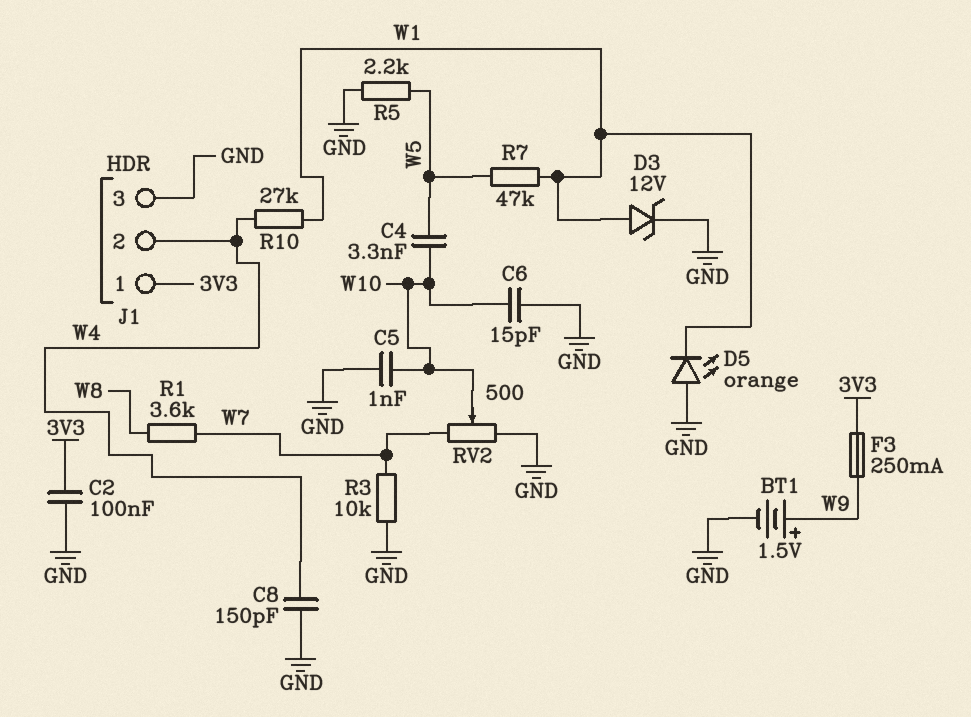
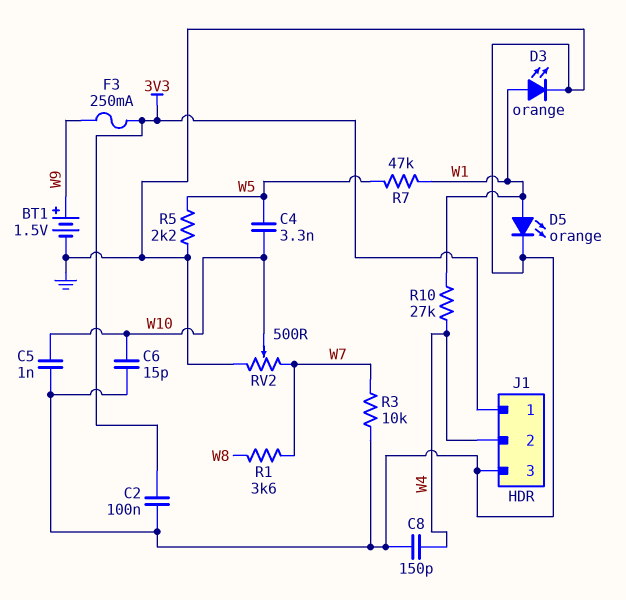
D3: zener 12V (A W1, K GND) -> LED orange (A W1, K GND)
D5: LED orange (A GND, K W1) -> LED orange (A W1, K GND)

